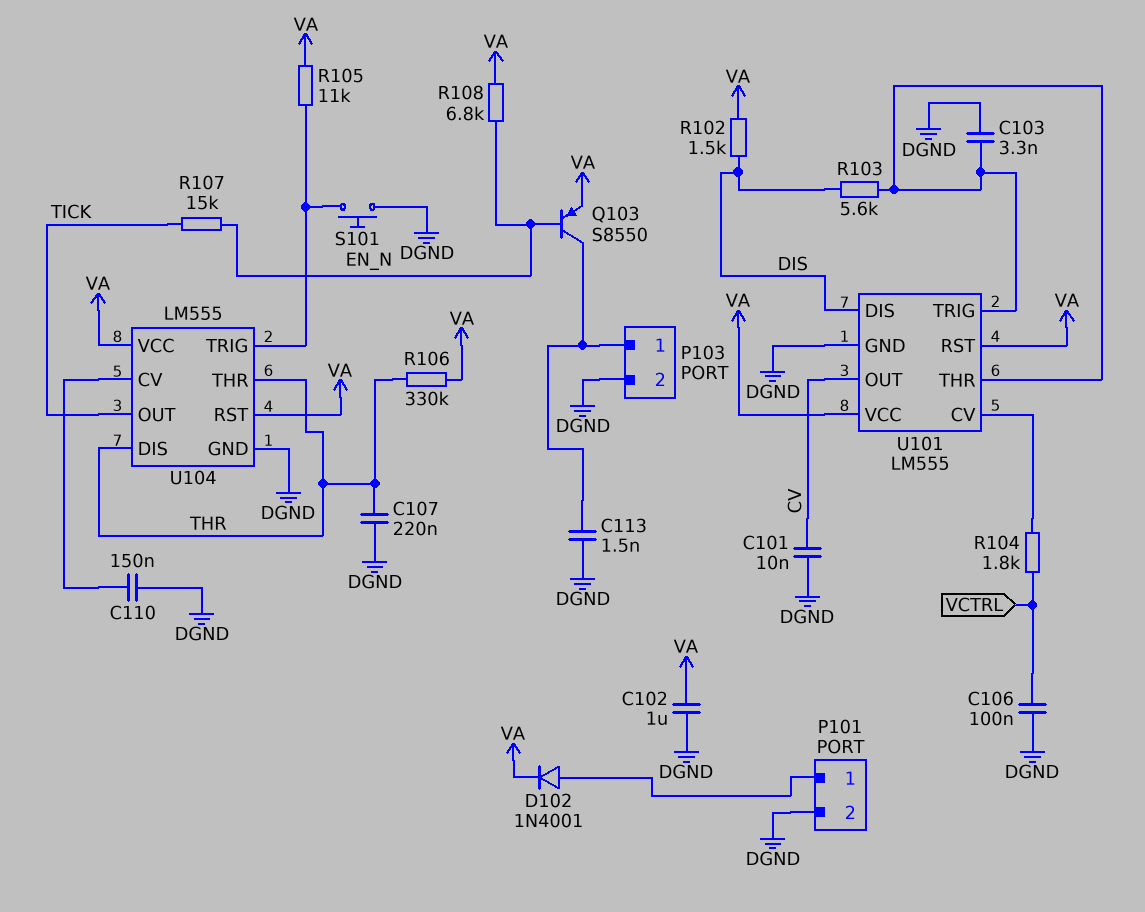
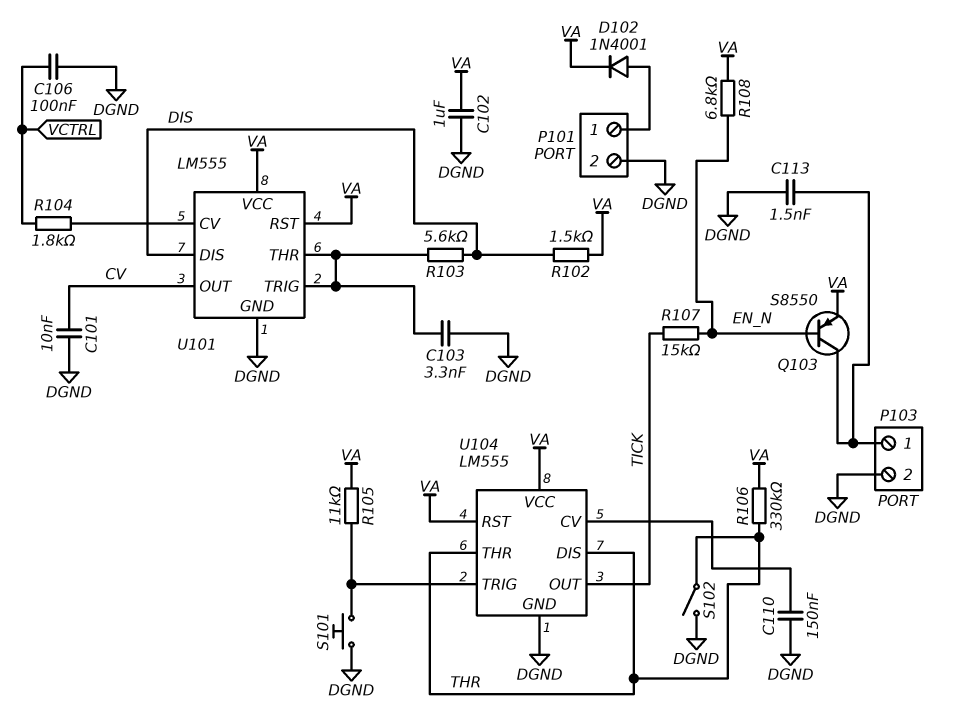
C107: 220nF (DGND, THR) -> none
S102: none -> switch (DGND, THR)

